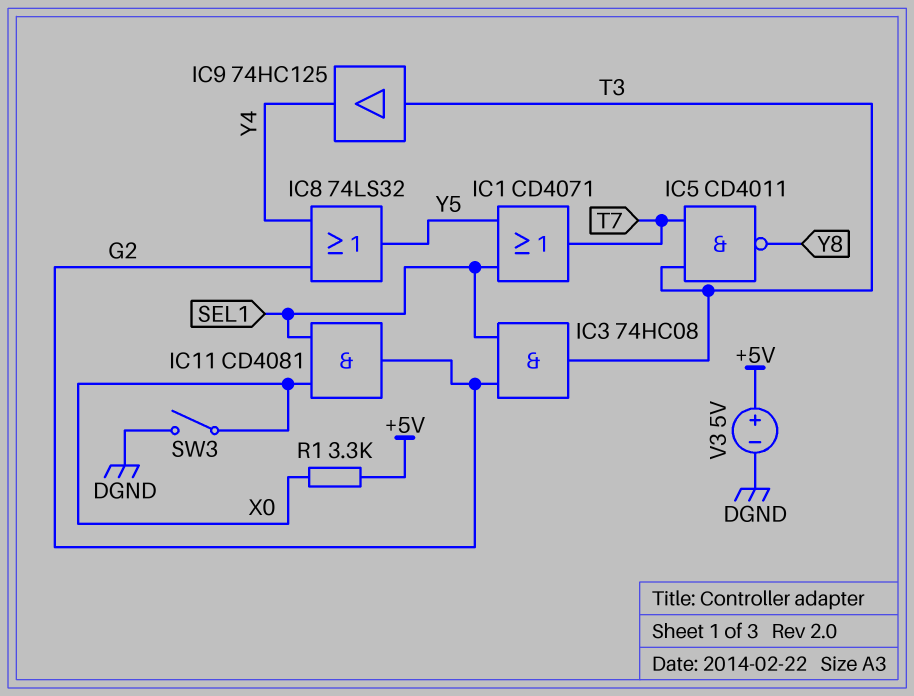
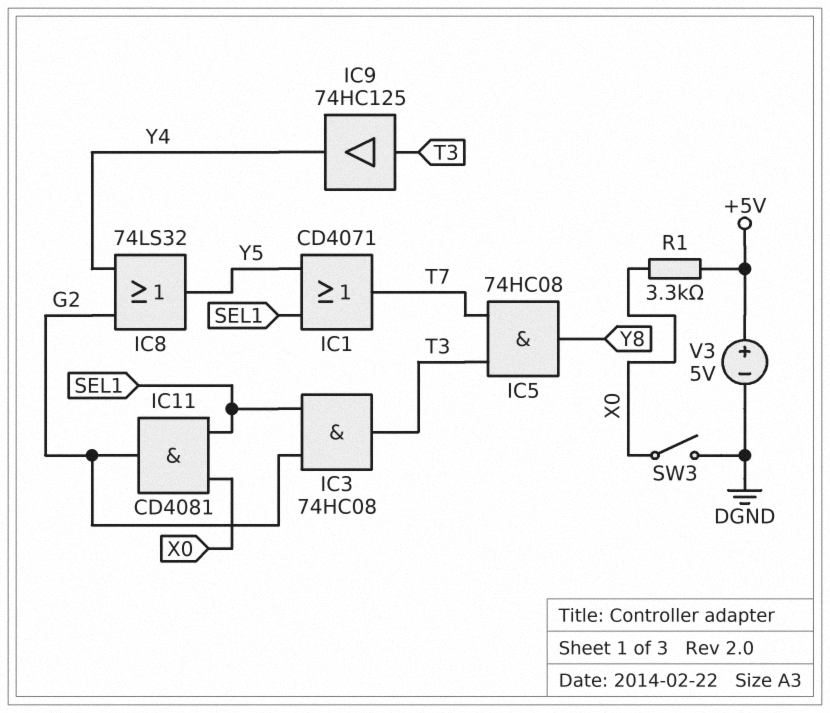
IC5: NAND CD4011 (in T3, in T7, out Y8) -> AND 74HC08 (in T3, in T7, out Y8)

